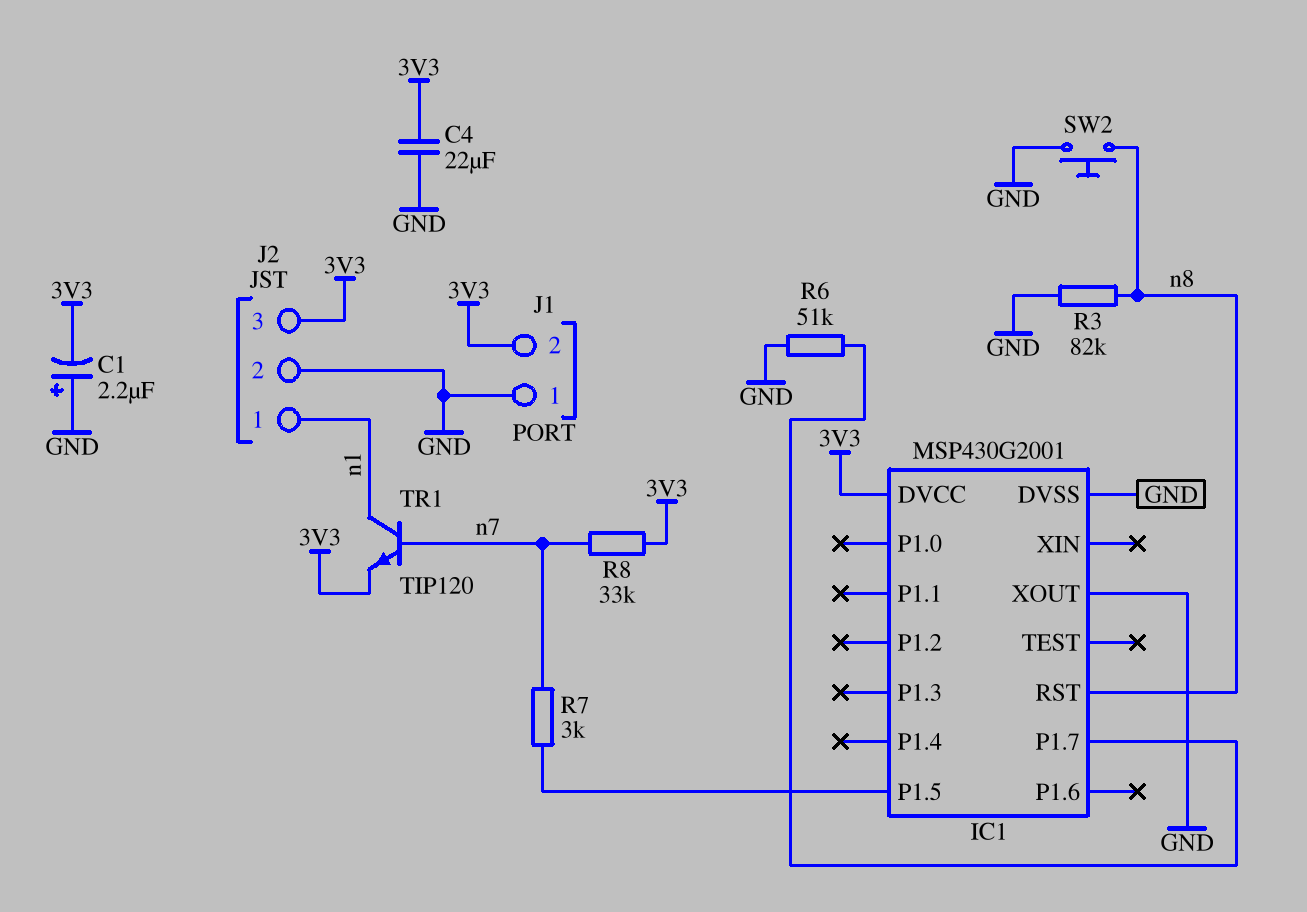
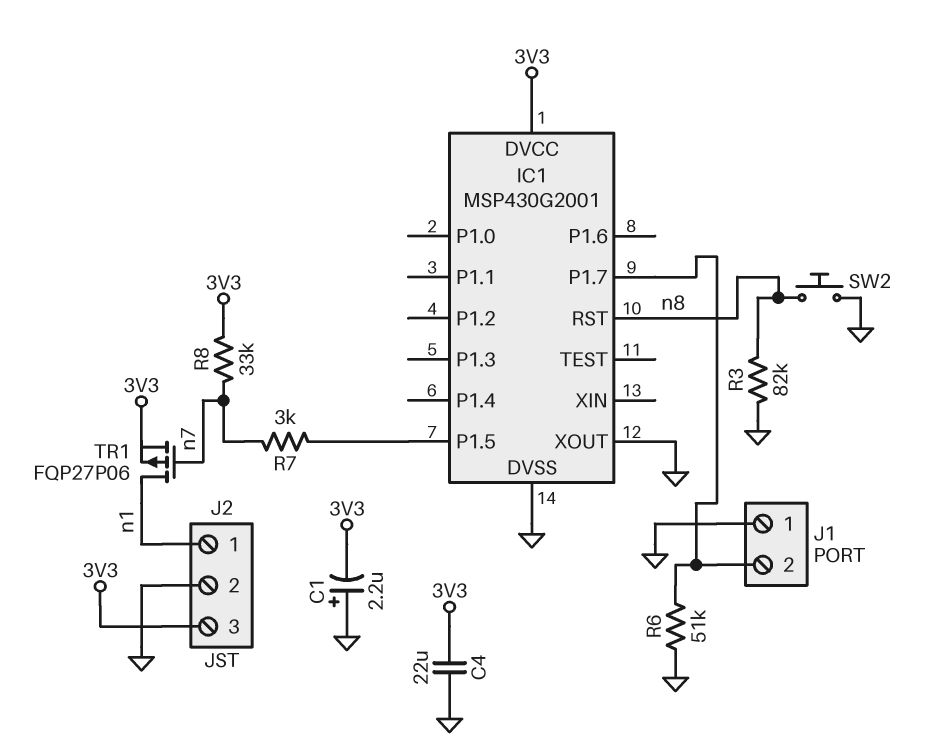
J1 pin 2: 3V3 -> IC1/P1.7
TR1: NPN TIP120 (B n7, C n1, E 3V3) -> PMOS FQP27P06 (G n7, D n1, S 3V3)

